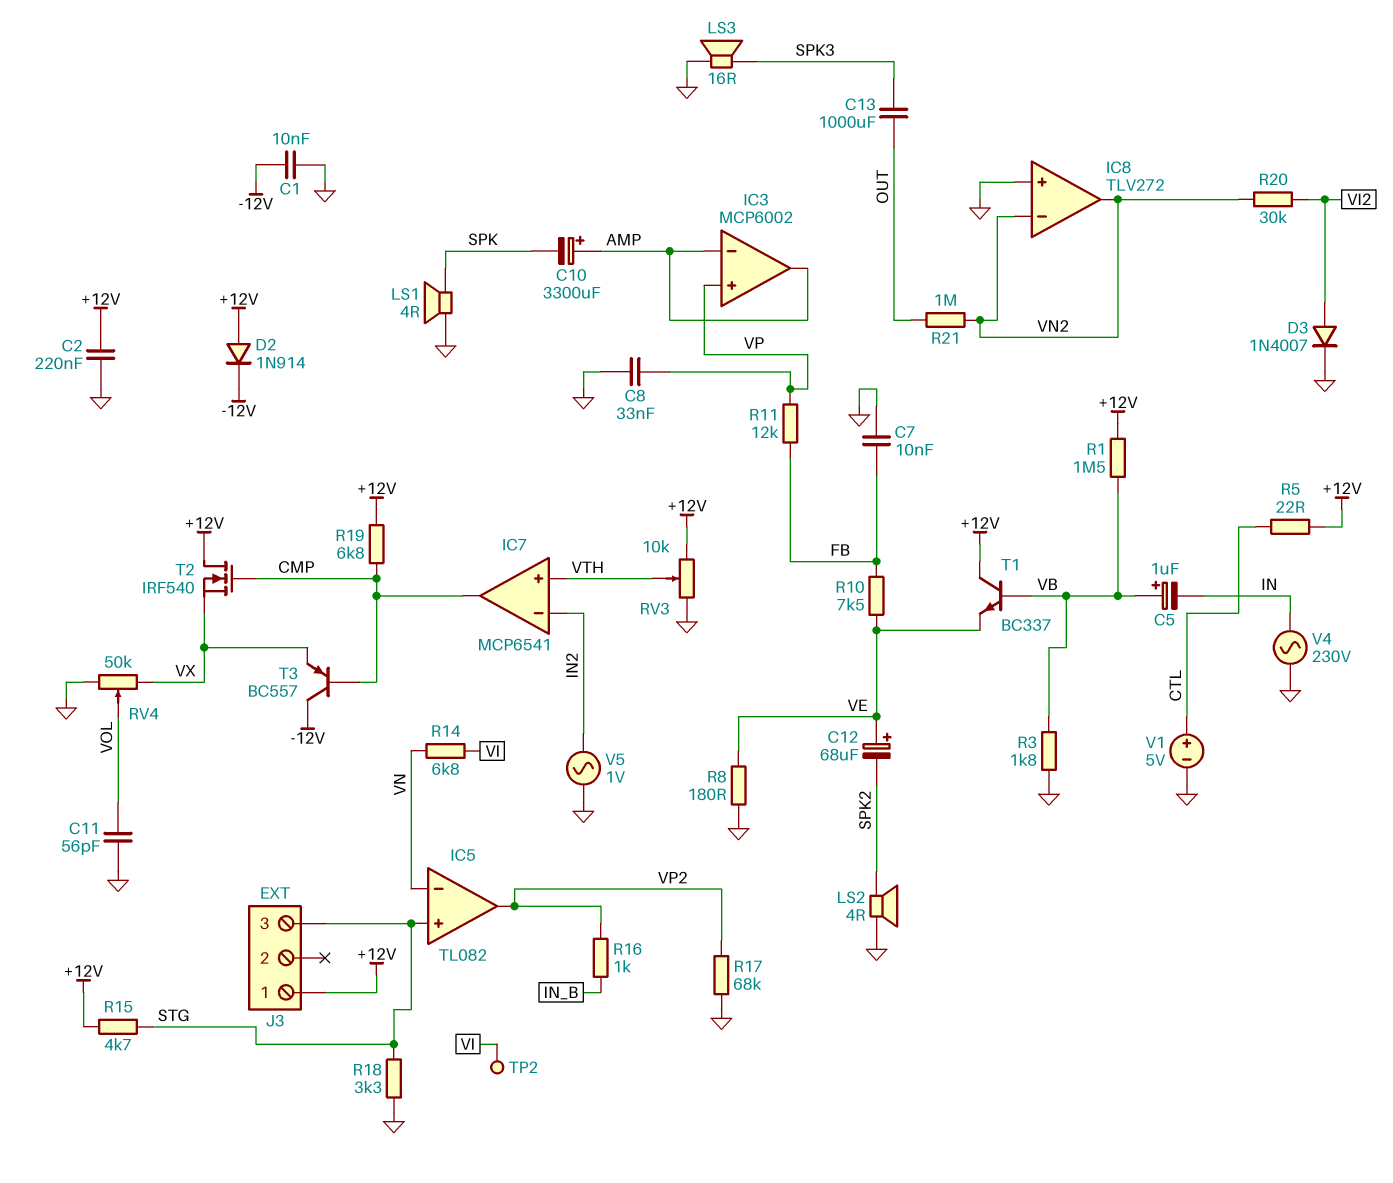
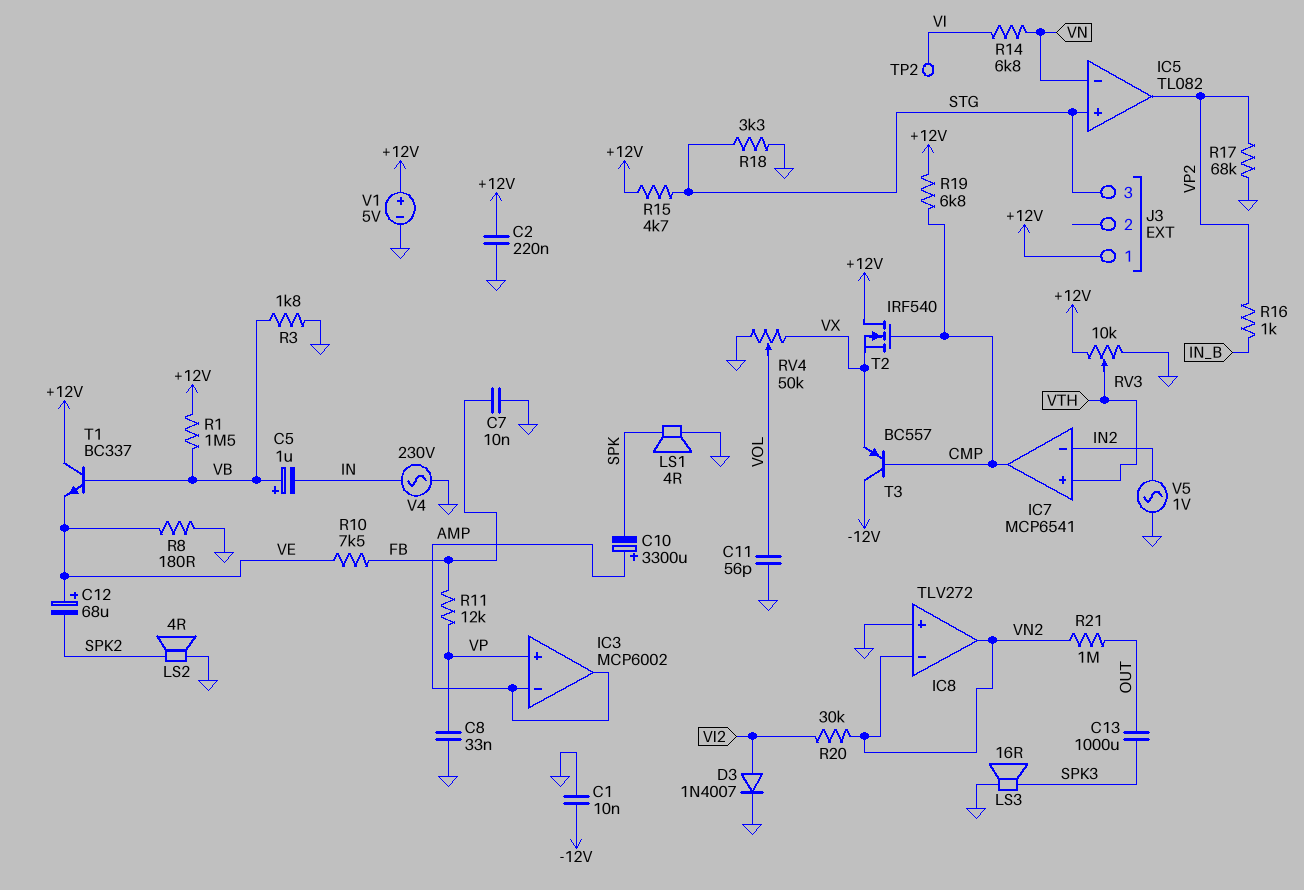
D2: diode 1N914 (A +12V, K -12V) -> none
R5: 22 (+12V, CTL) -> none
V1: 5V (plus CTL, minus GND) -> 5V (plus +12V, minus GND)

